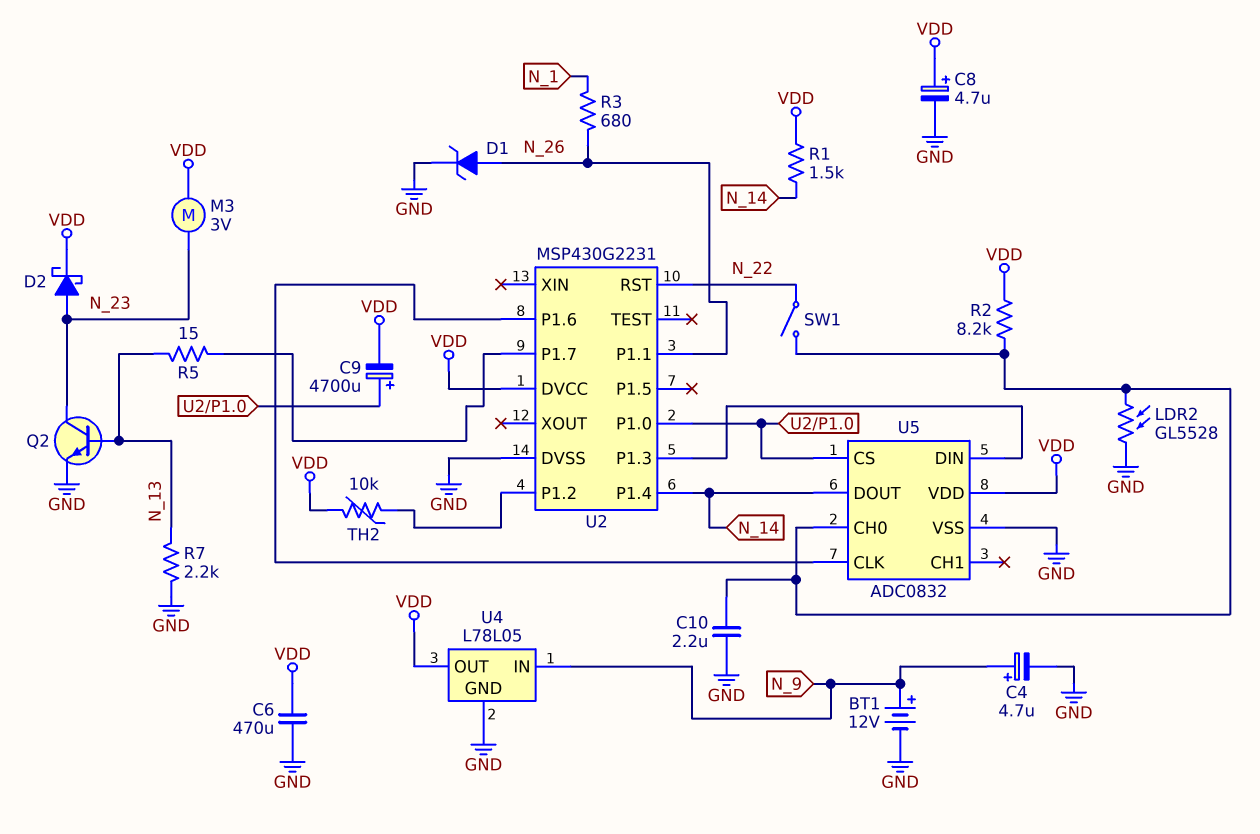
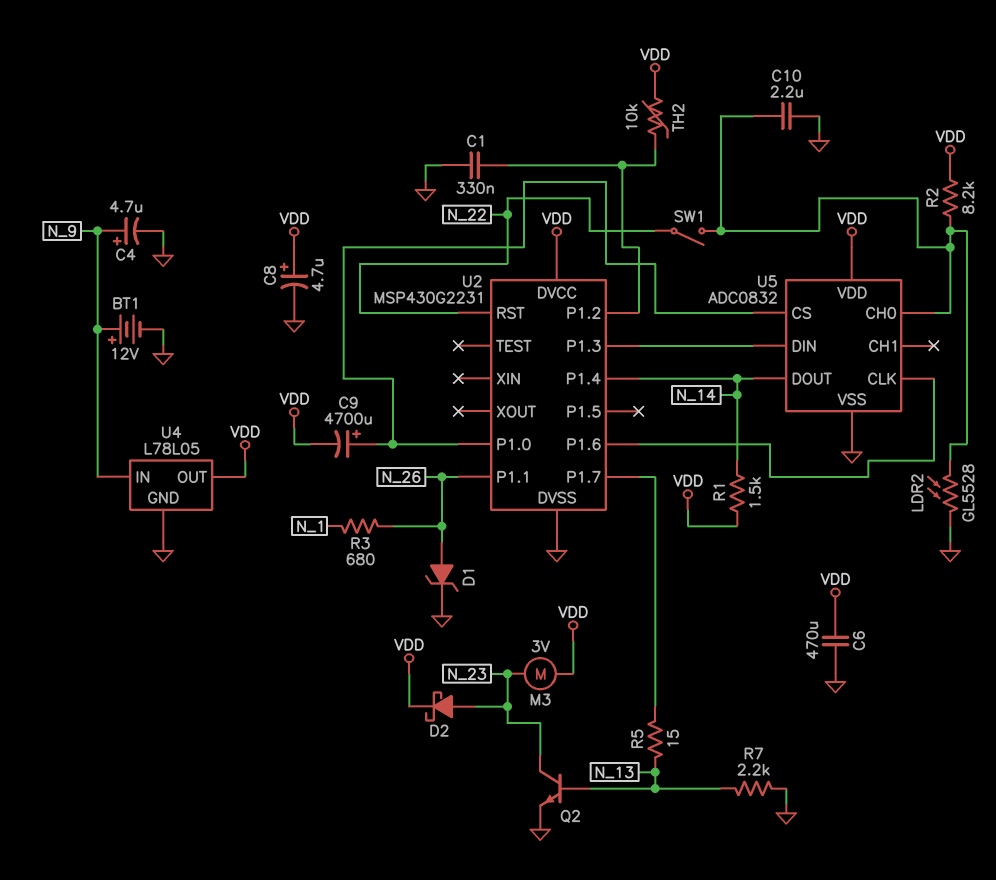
C1: none -> 330nF (GND, U2/P1.2)

